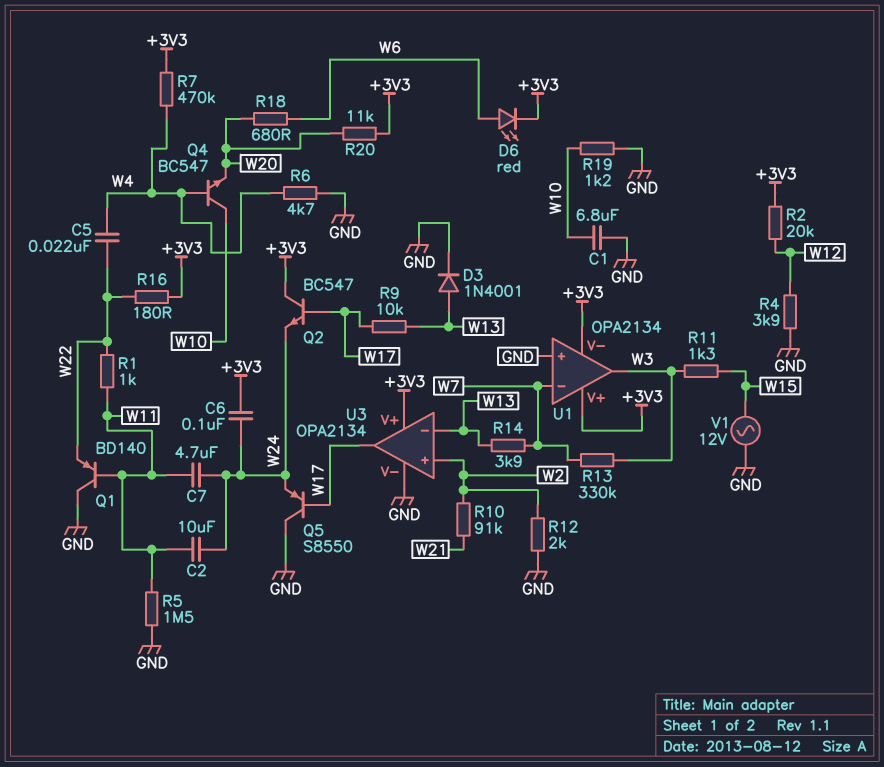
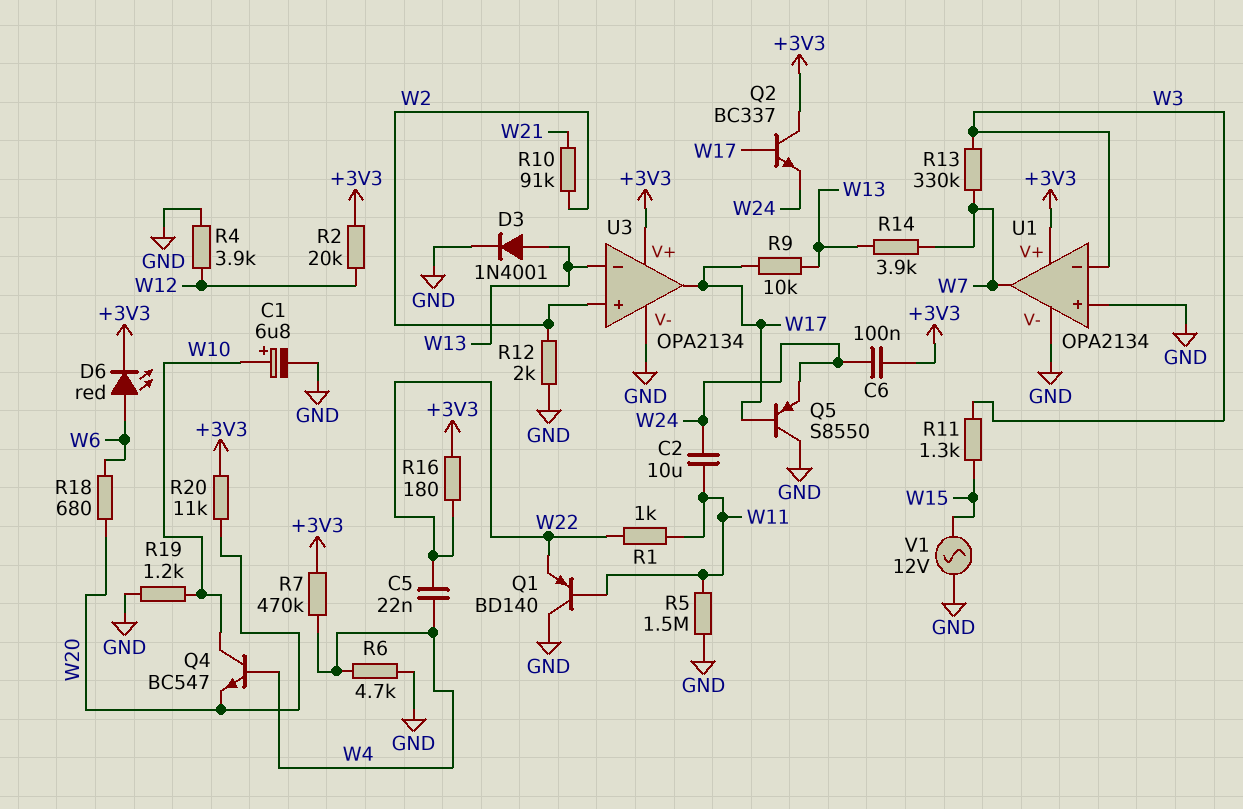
C1: 6.8uF (GND, W10) -> 6.8uF (plus W10, minus GND)
C7: 4.7uF (W11, W24) -> none
Q2: NPN BC547 (B W17, C +3V3, E W24) -> NPN BC337 (B W17, C +3V3, E W24)
U1 pin V-: +3V3 -> GND
U1 pin in-: W7 -> W3
U1 pin out: W3 -> W7

